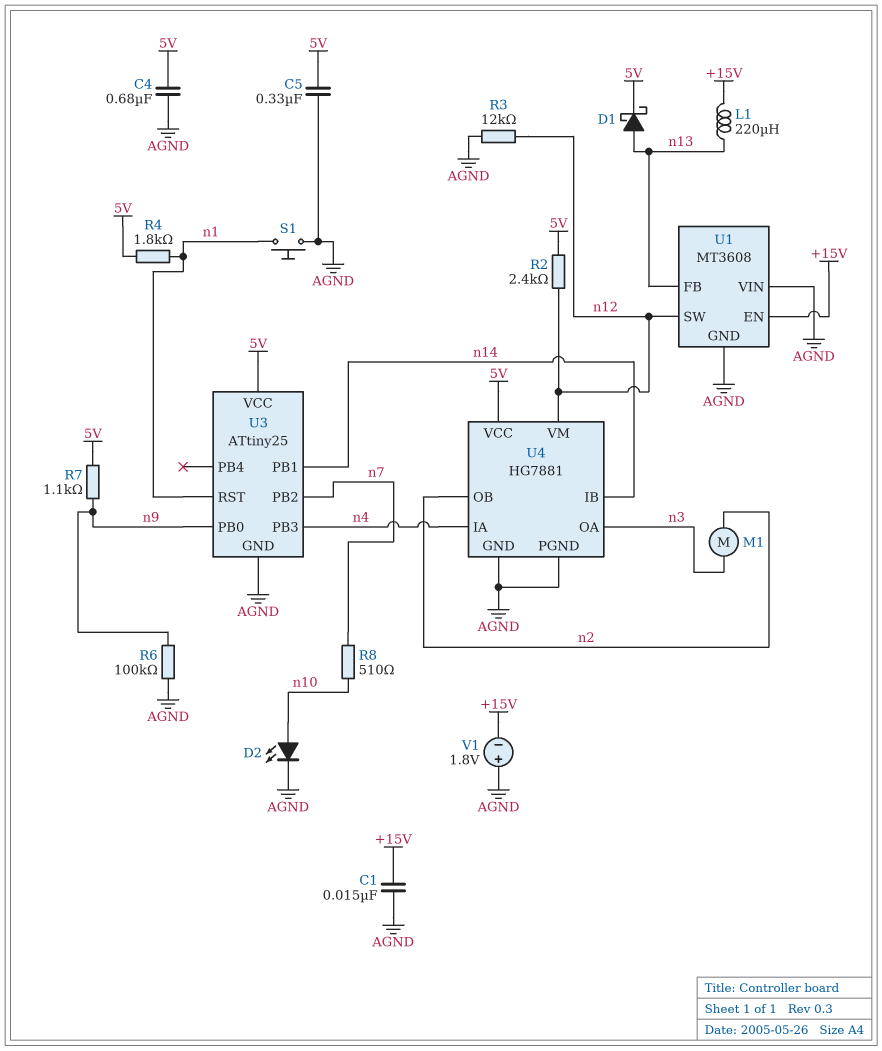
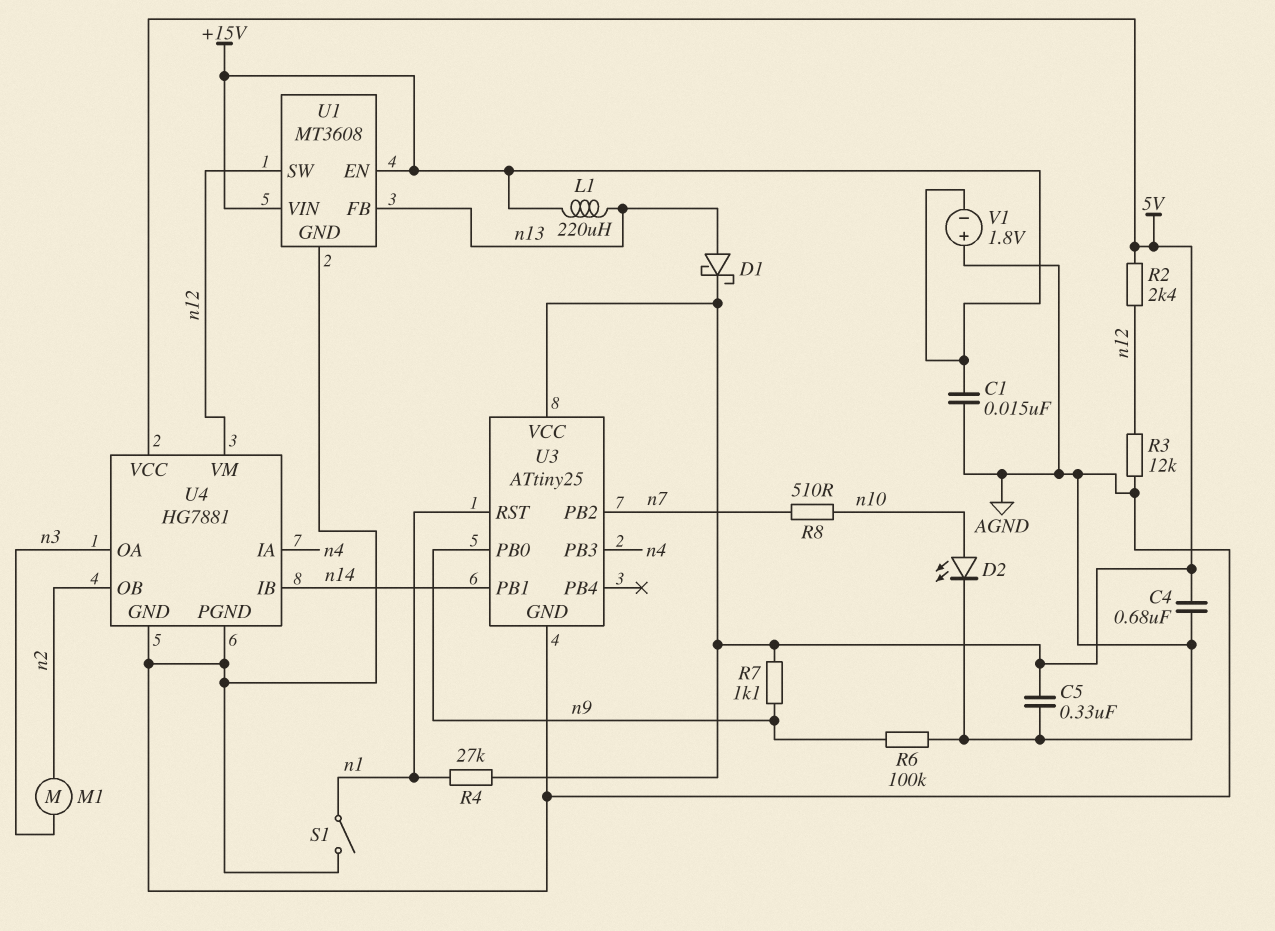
R4: 1.8k (5V, n1) -> 27k (5V, n1)
S1: button (AGND, n1) -> switch (AGND, n1)
U1 pin VIN: AGND -> +15V

